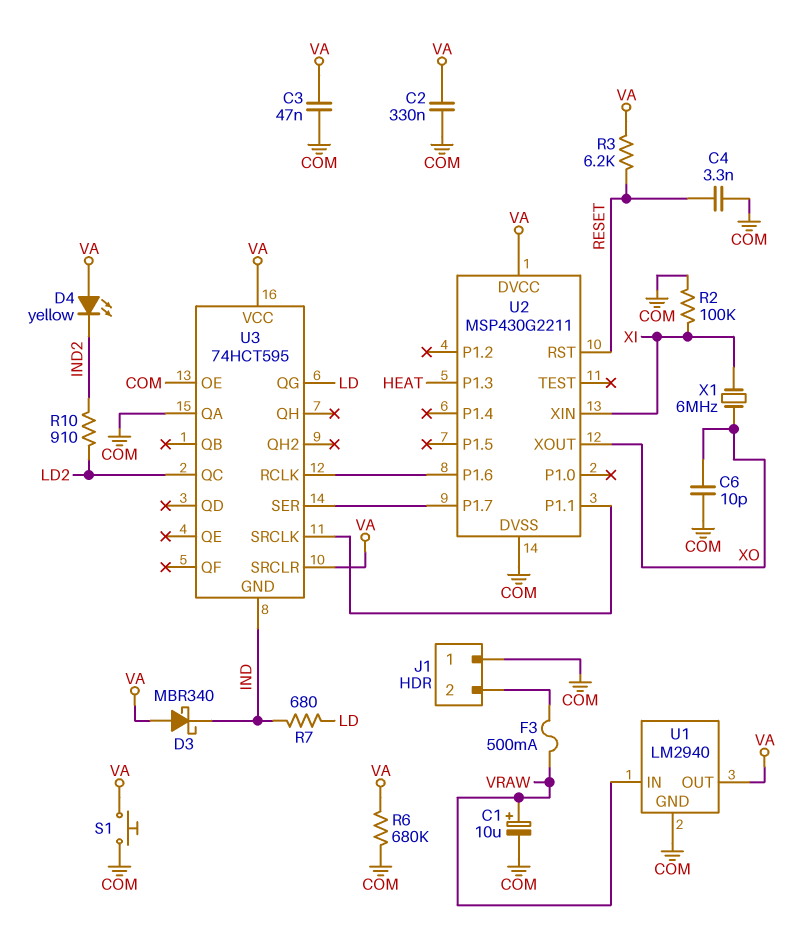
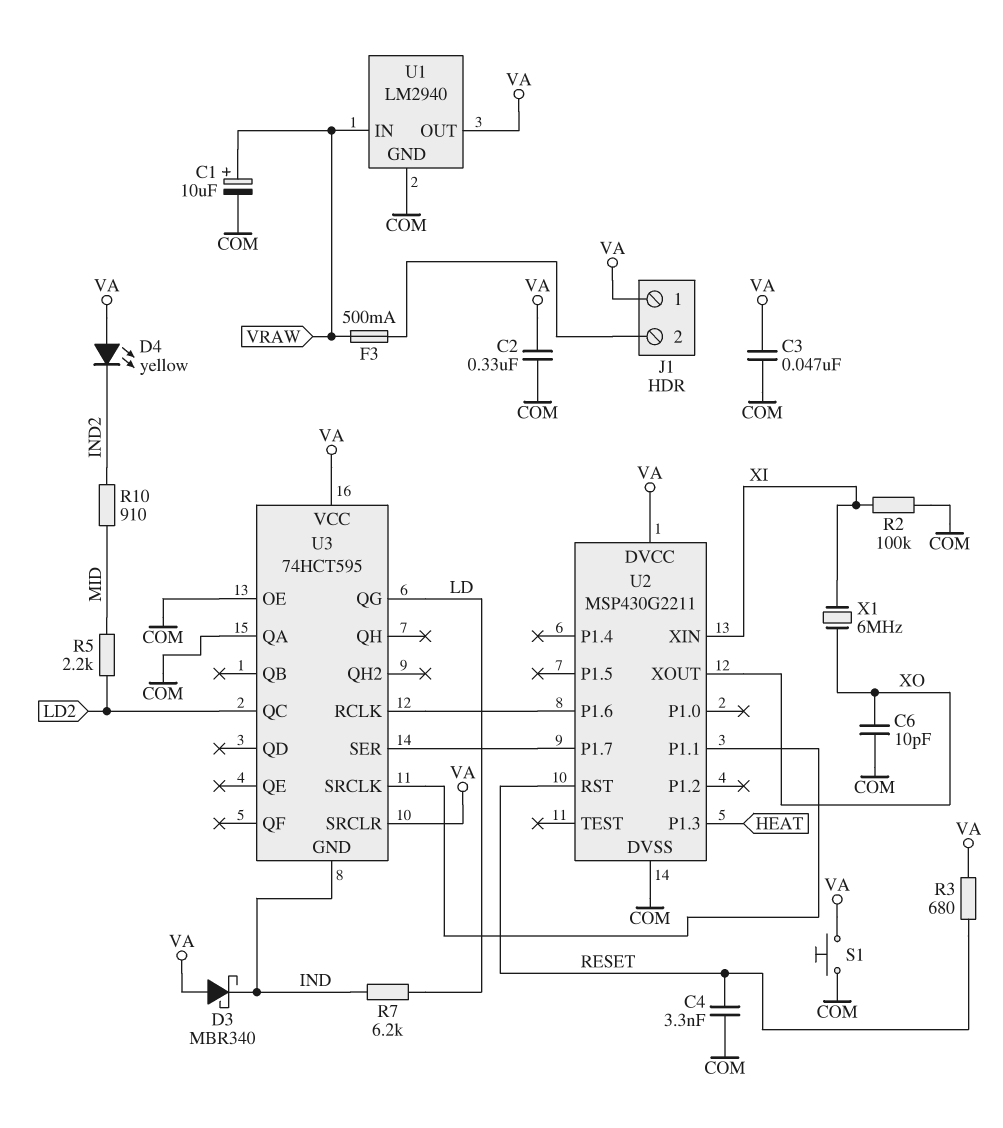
J1 pin 1: COM -> VA
R3: 6.2k (RESET, VA) -> 680 (RESET, VA)
R5: none -> 2.2k (LD2, MID)
R6: 680k (COM, VA) -> none
R7: 680 (IND, LD) -> 6.2k (IND, LD)
R10: 910 (IND2, LD2) -> 910 (IND2, MID)

